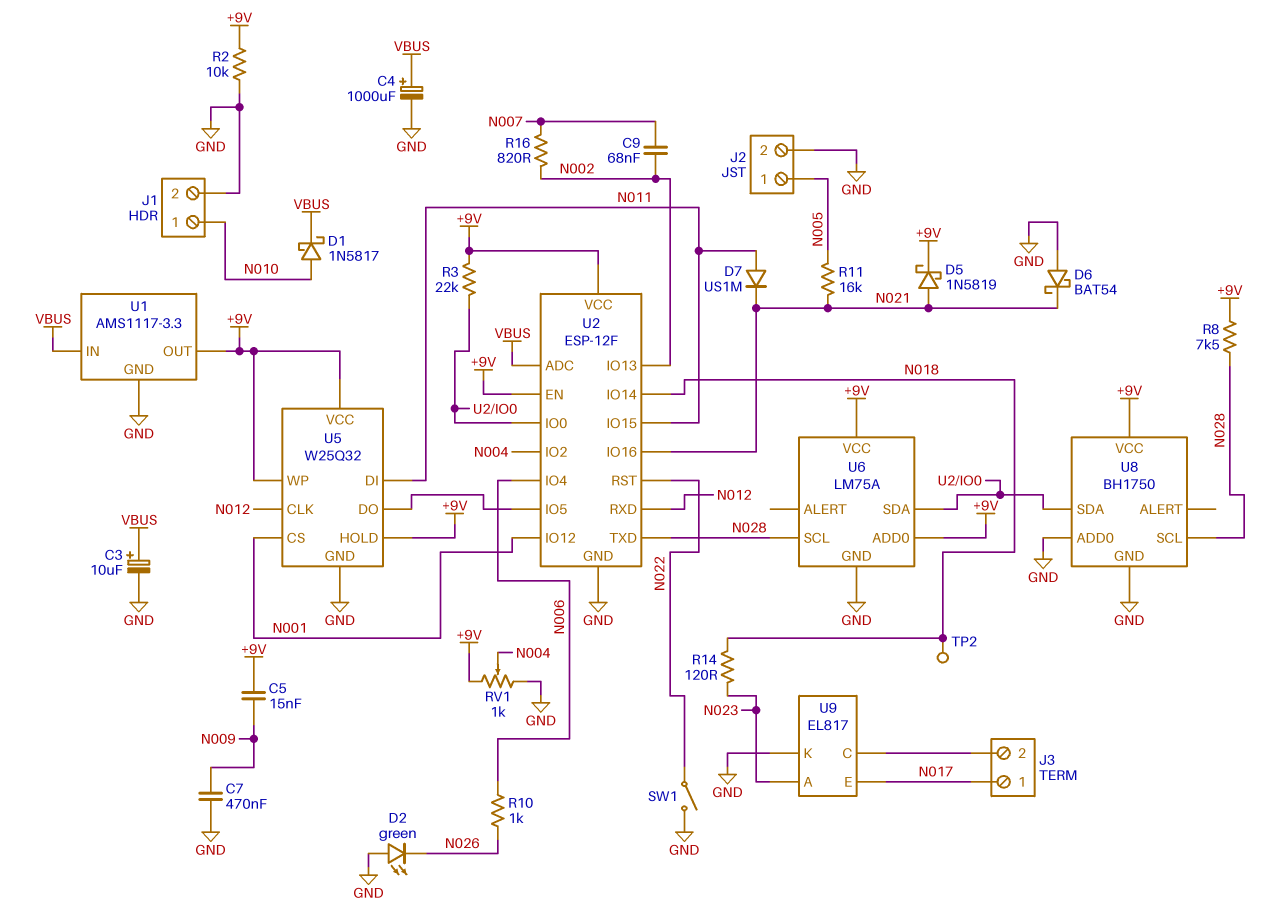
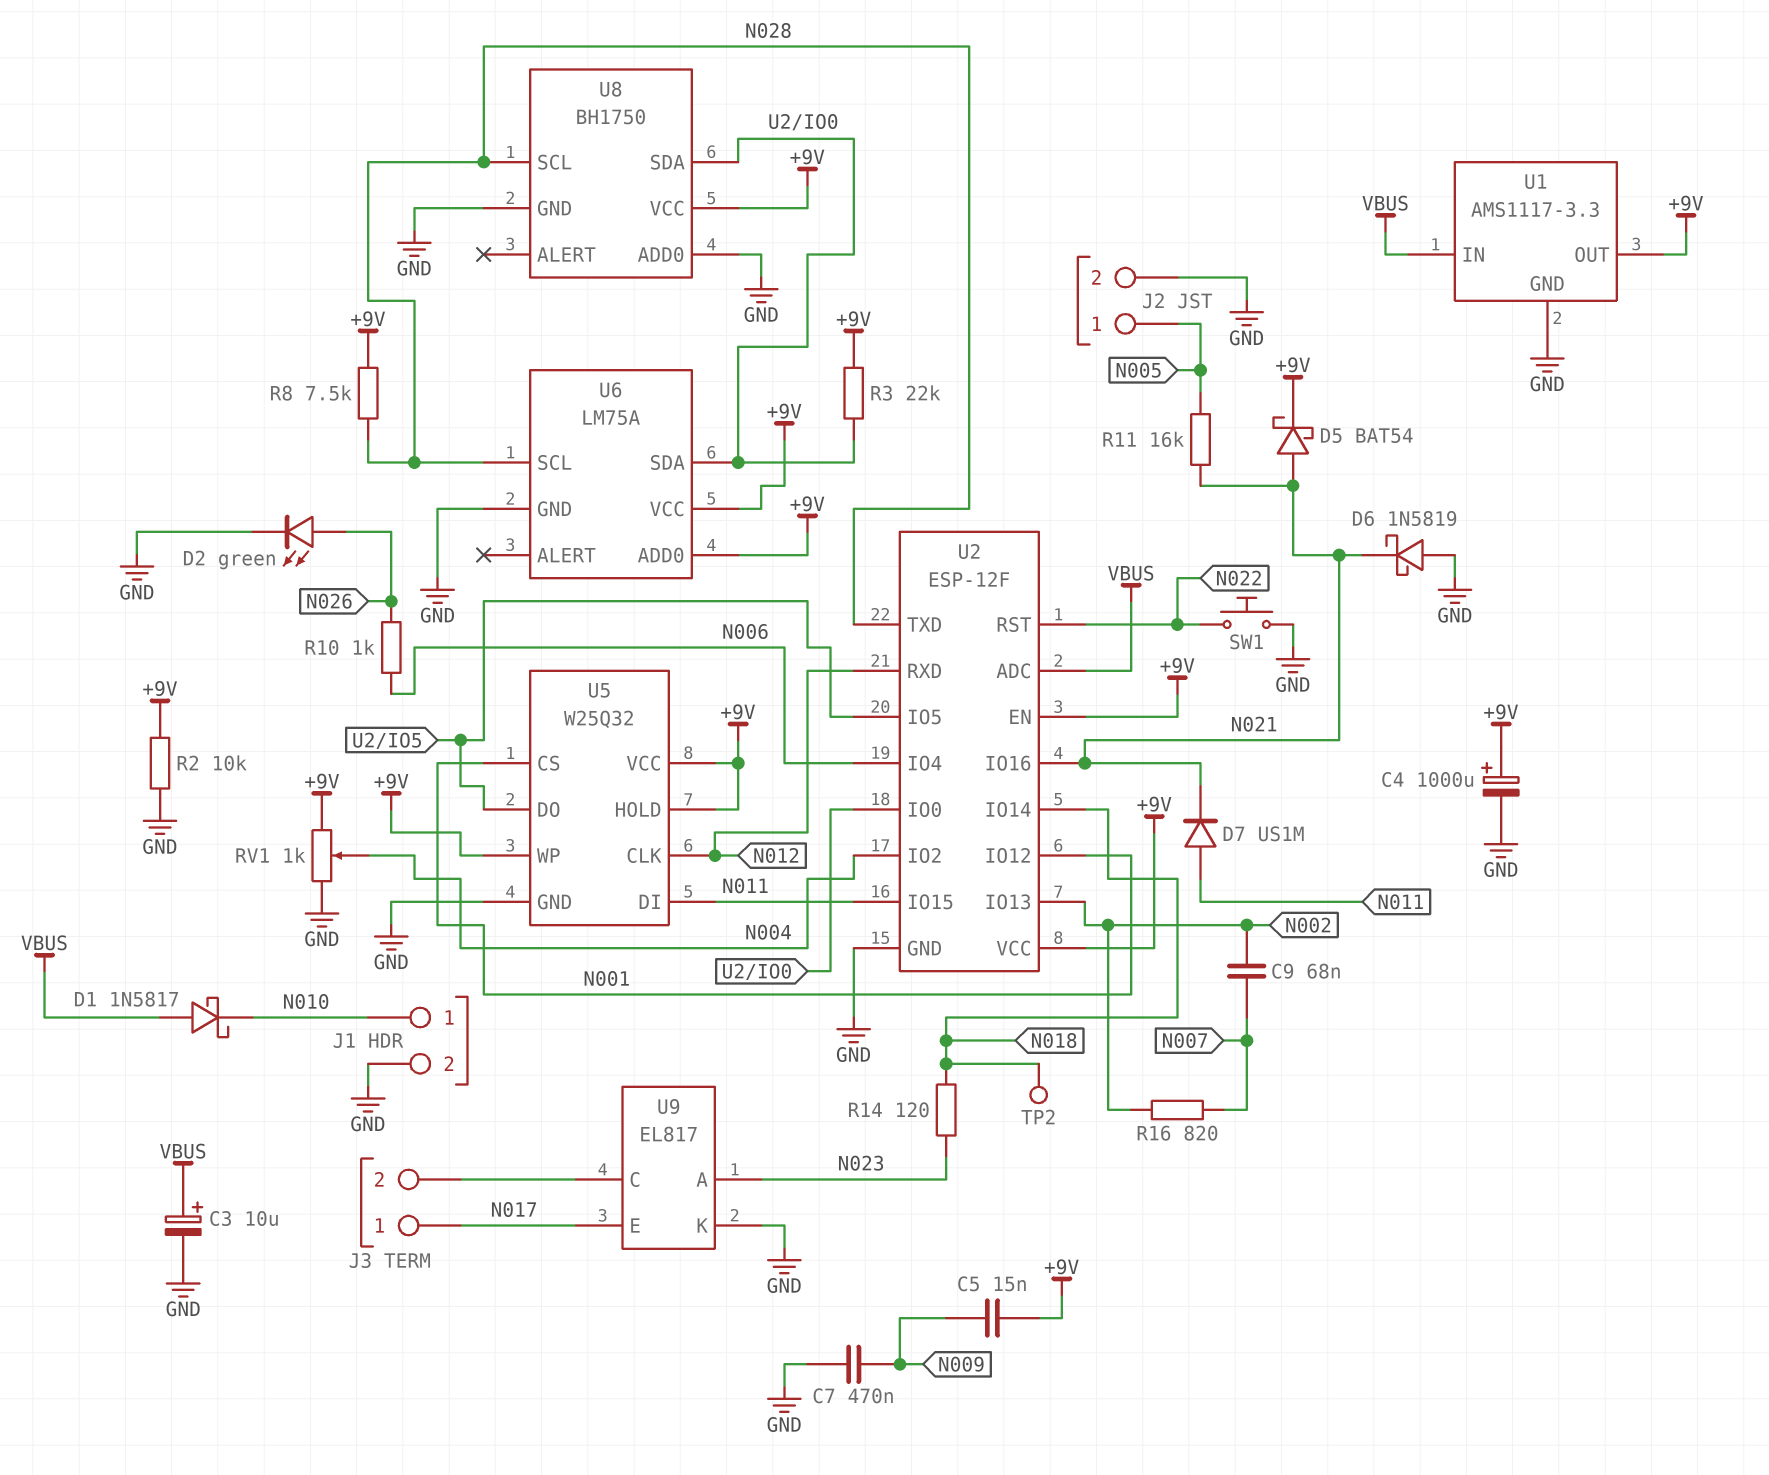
C4: 1000uF (plus VBUS, minus GND) -> 1000uF (plus +9V, minus GND)
D1: schottky 1N5817 (A N010, K VBUS) -> schottky 1N5817 (A VBUS, K N010)
D2: LED green (A GND, K N026) -> LED green (A N026, K GND)
D5: schottky 1N5819 (A N021, K +9V) -> schottky BAT54 (A N021, K +9V)
D6: schottky BAT54 (A GND, K N021) -> schottky 1N5819 (A GND, K N021)
SW1: switch (GND, N022) -> button (GND, N022)

